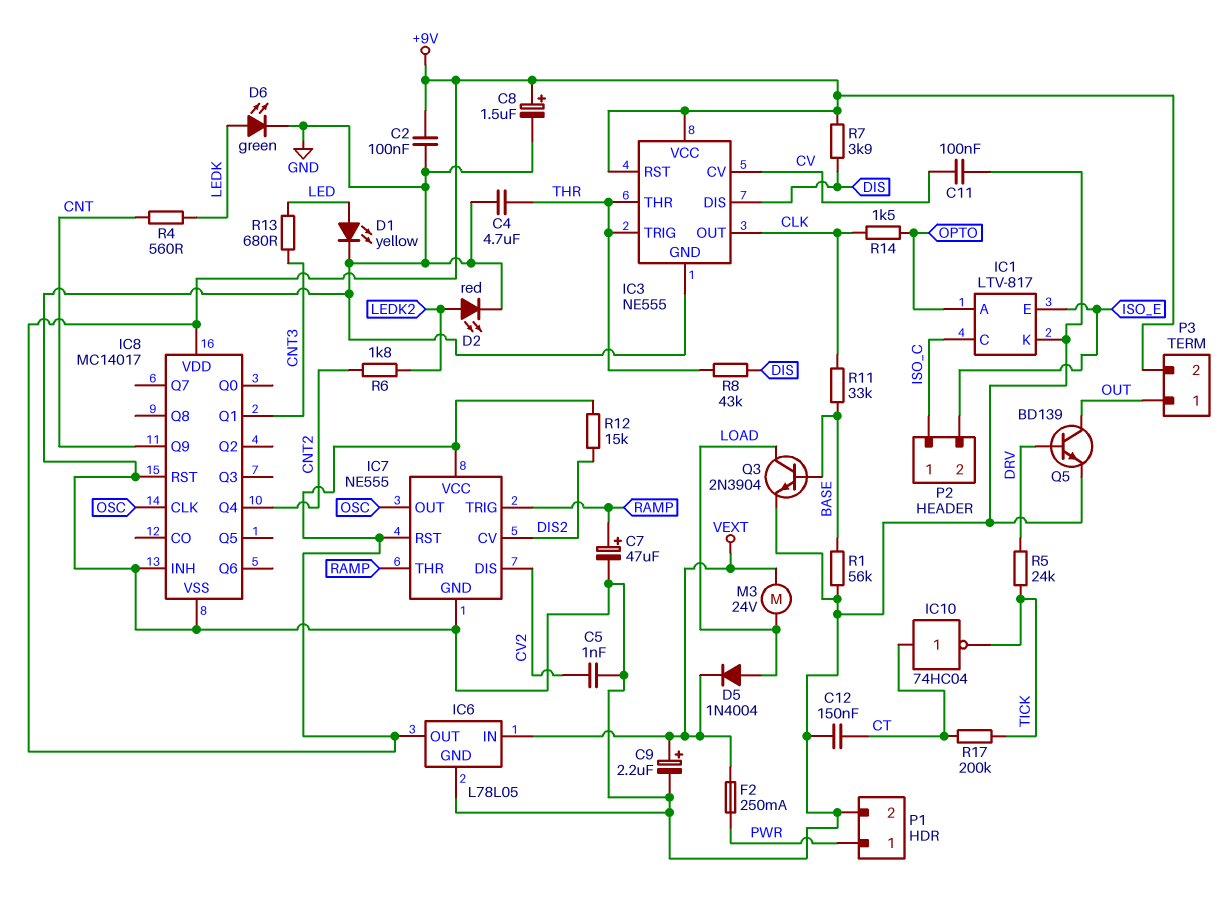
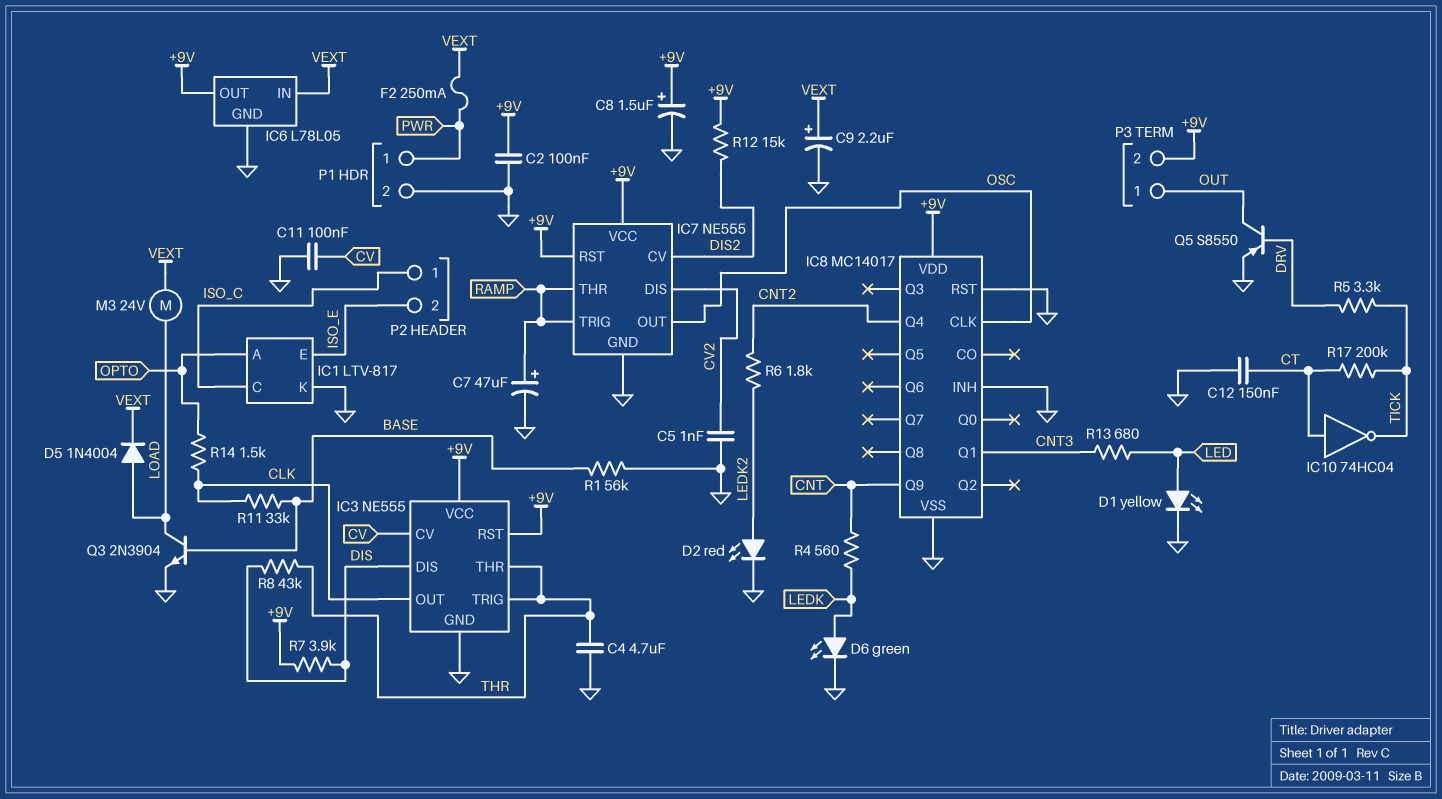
Q5: NPN BD139 (B DRV, C OUT, E GND) -> PNP S8550 (B DRV, C OUT, E GND)
R5: 24k (DRV, TICK) -> 3.3k (DRV, TICK)

